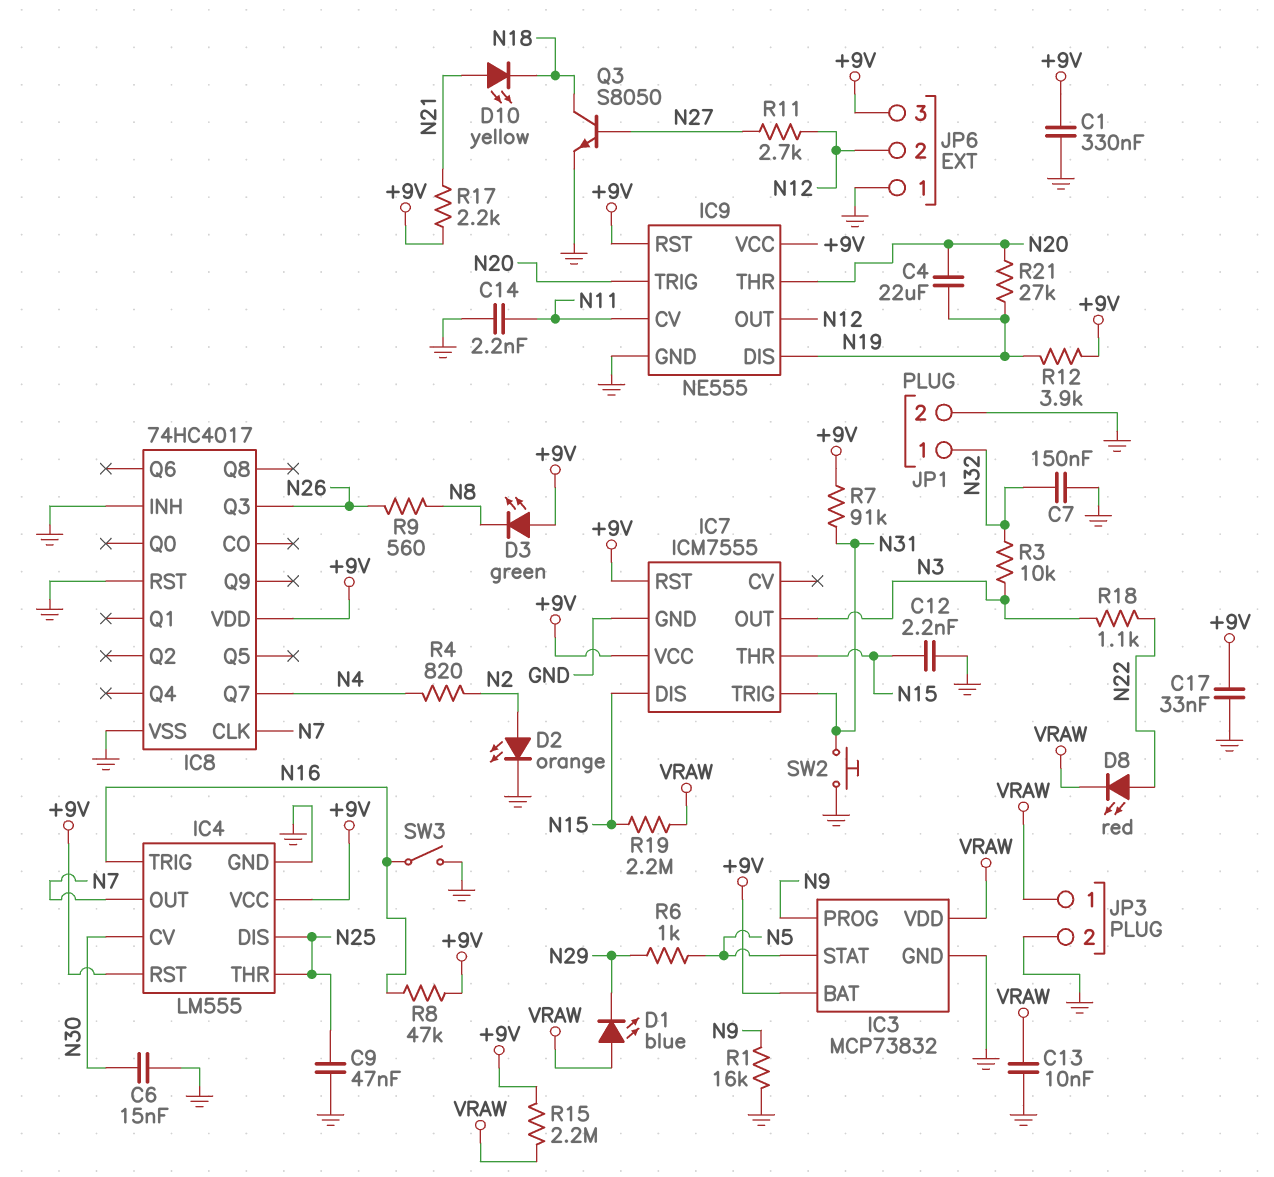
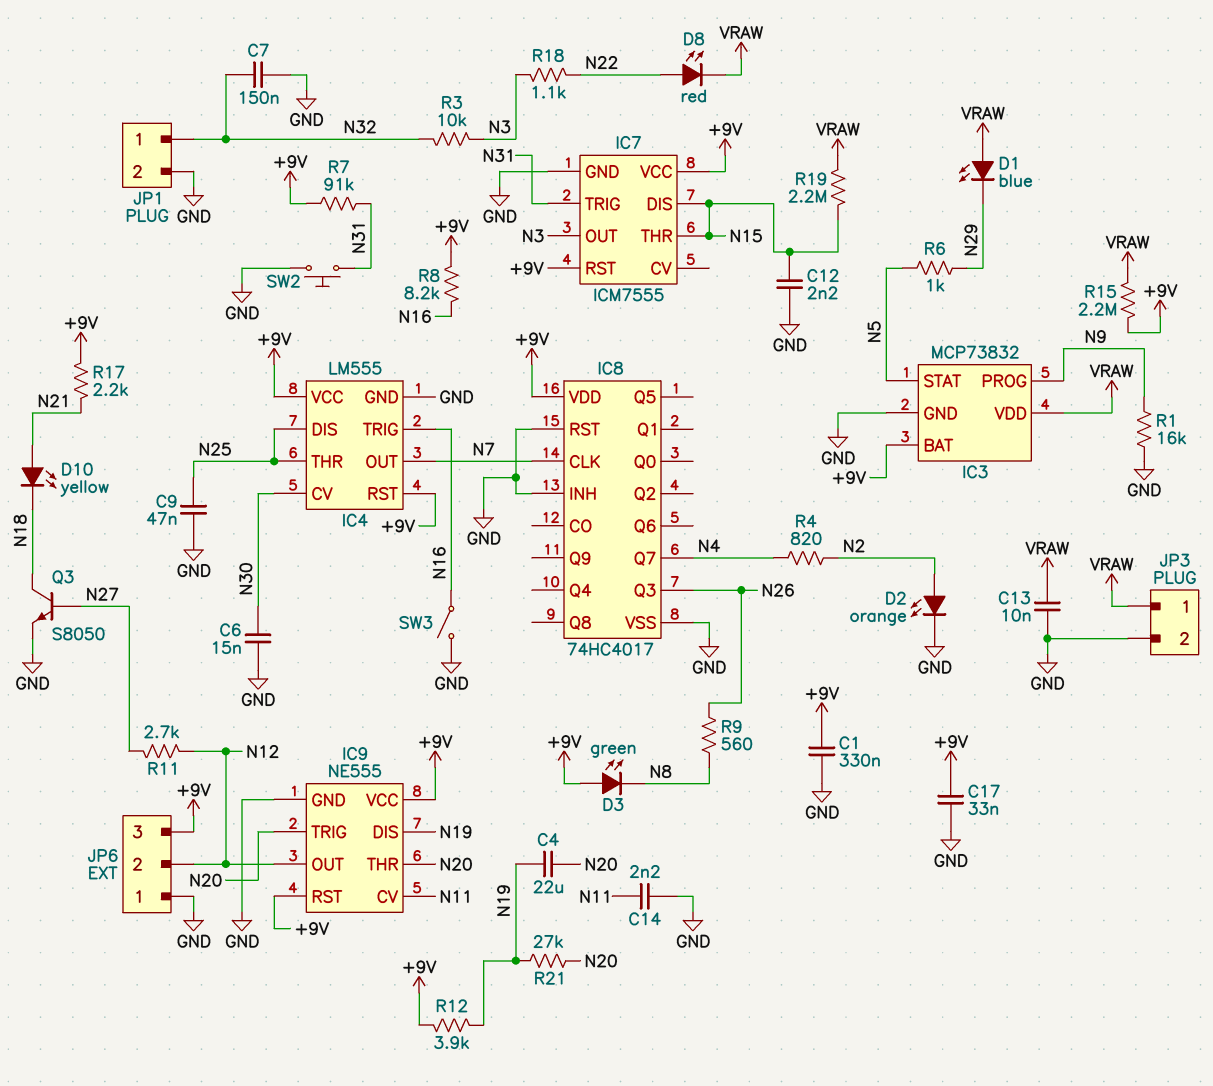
R8: 47k (+9V, N16) -> 8.2k (+9V, N16)

